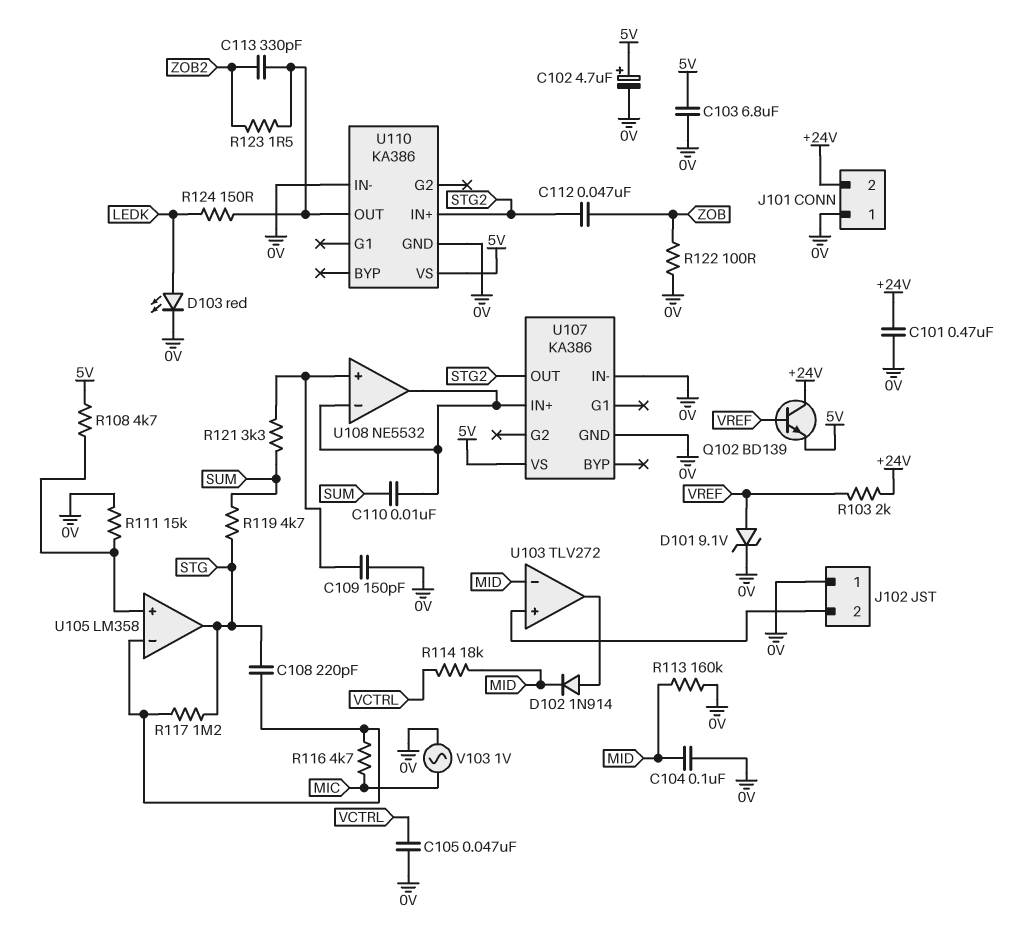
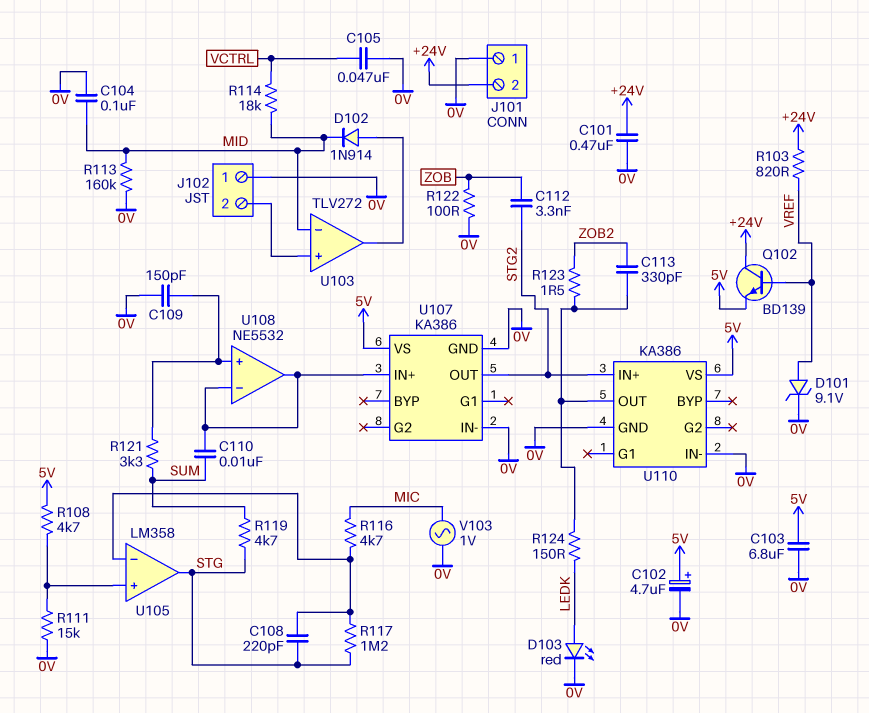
C112: 47nF (STG2, ZOB) -> 3.3nF (STG2, ZOB)
R103: 2k (+24V, VREF) -> 820 (+24V, VREF)

